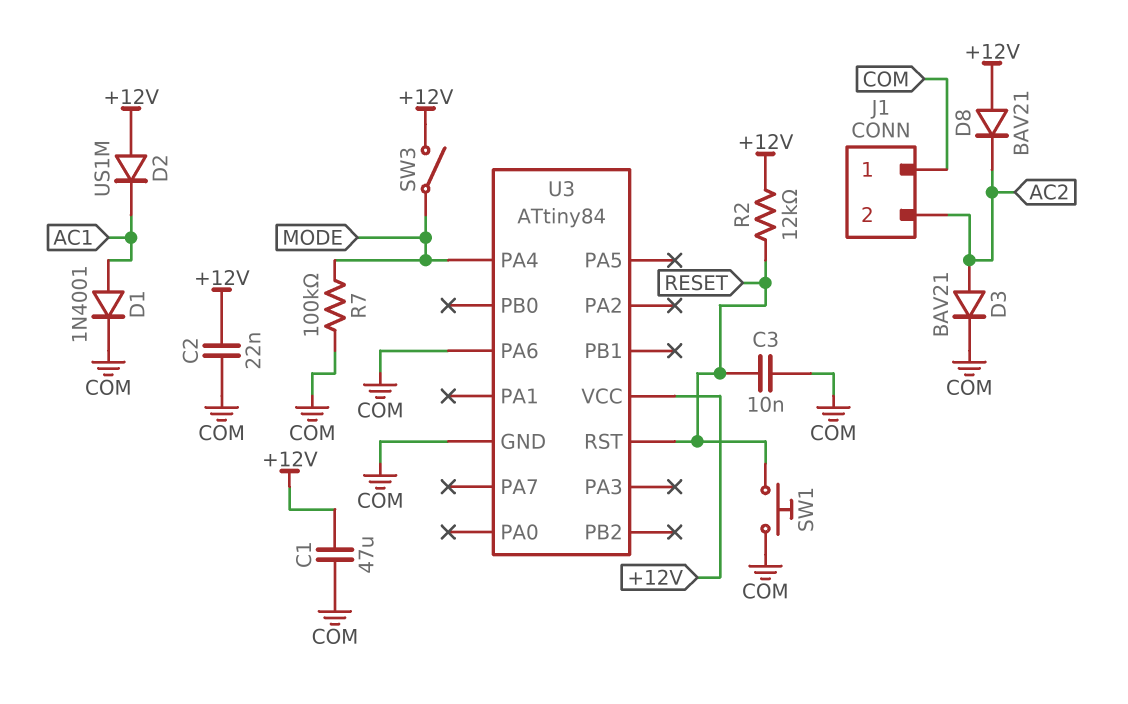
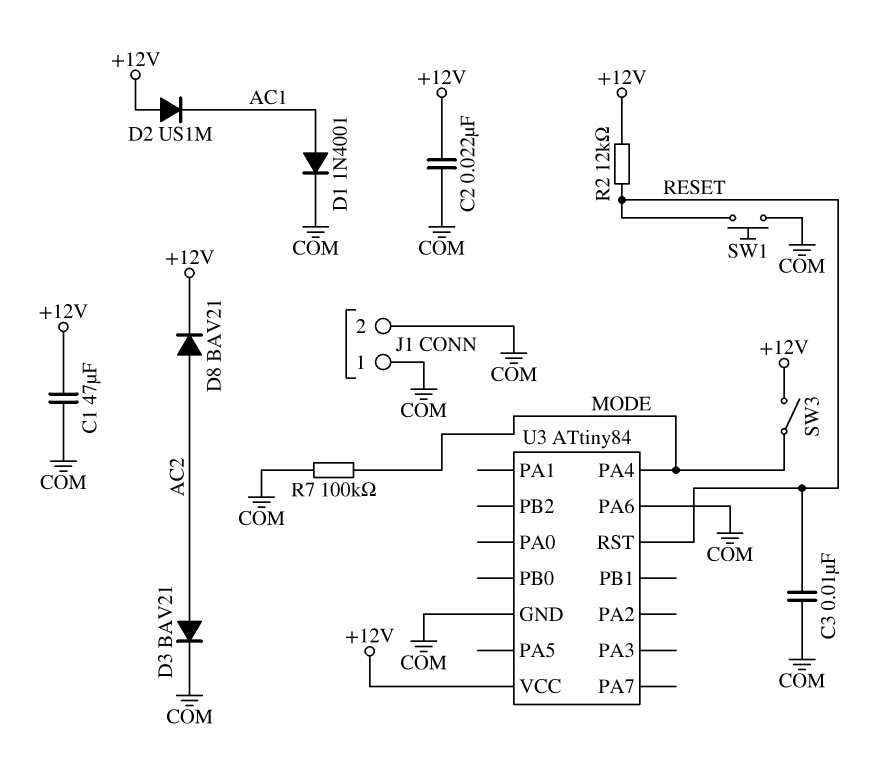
D8: diode BAV21 (A +12V, K AC2) -> diode BAV21 (A AC2, K +12V)
J1 pin 2: AC2 -> COM

